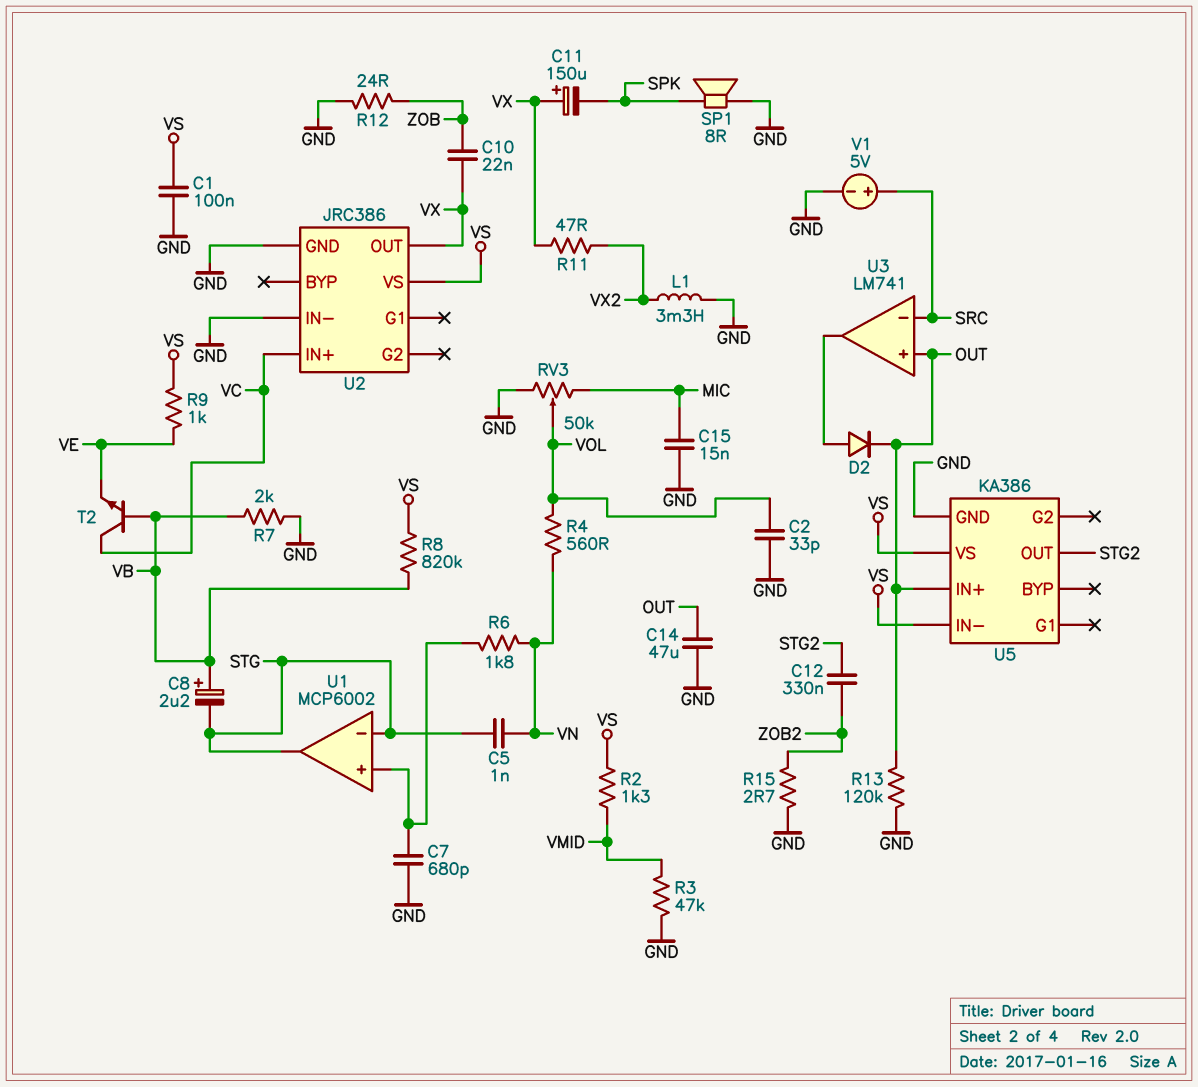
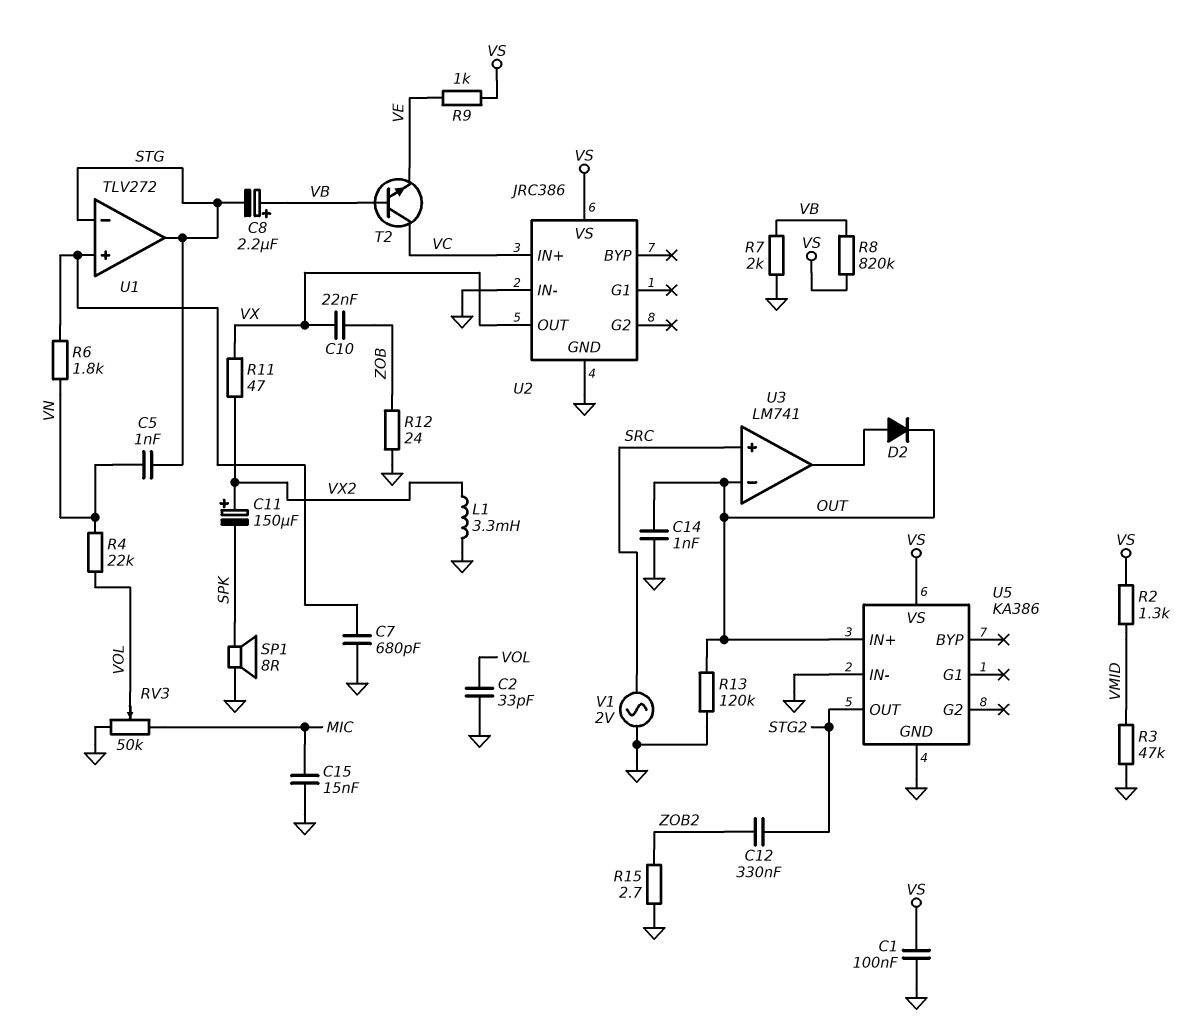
C11: 150uF (plus VX, minus SPK) -> 150uF (plus VX2, minus SPK)
C14: 47uF (GND, OUT) -> 1nF (GND, OUT)
R4: 560 (VN, VOL) -> 22k (VN, VOL)
U1: MCP6002 -> TLV272
U3 pin in+: OUT -> SRC
U3 pin in-: SRC -> OUT
U5 pin IN-: VS -> GND
V1: 5V (plus SRC, minus GND) -> AC 2V (GND, SRC)

